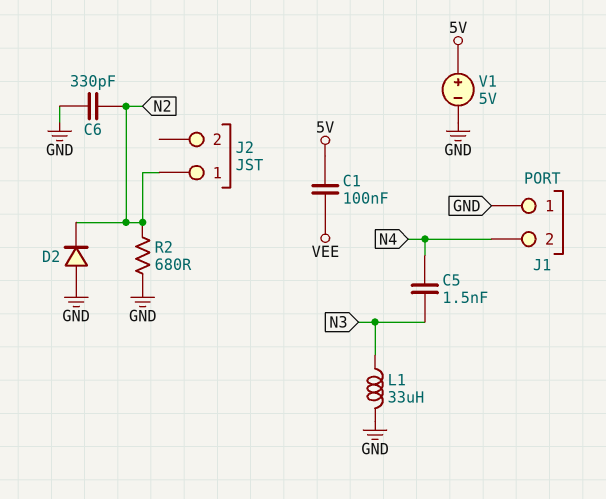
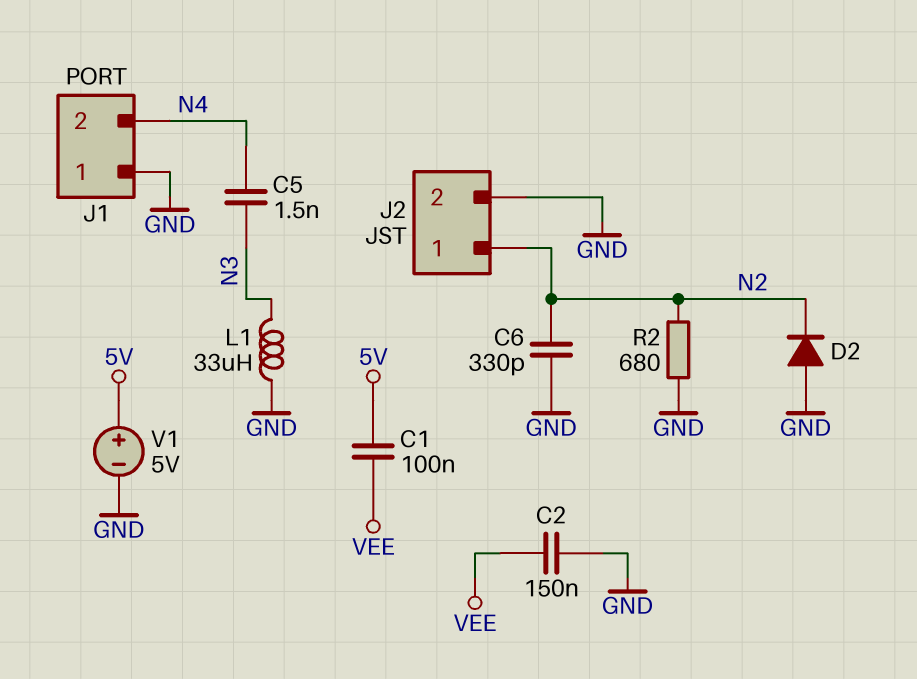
C2: none -> 150nF (GND, VEE)
J2 pin 2: none -> GND

